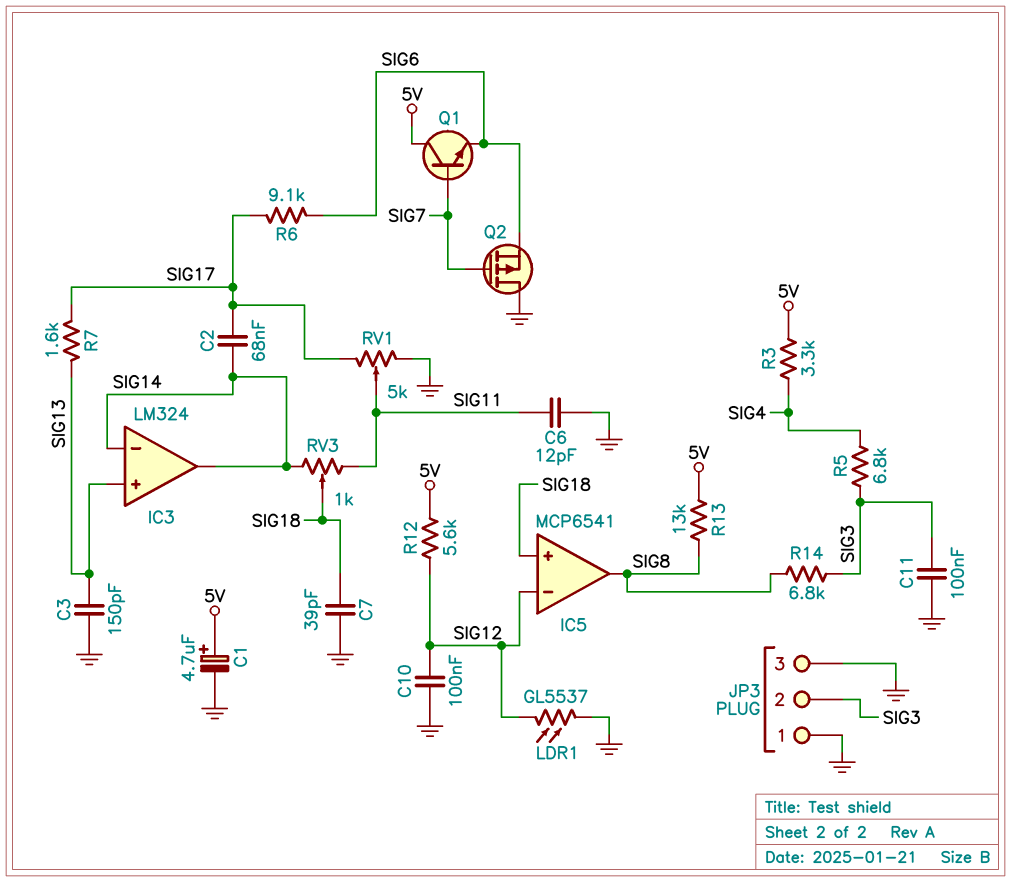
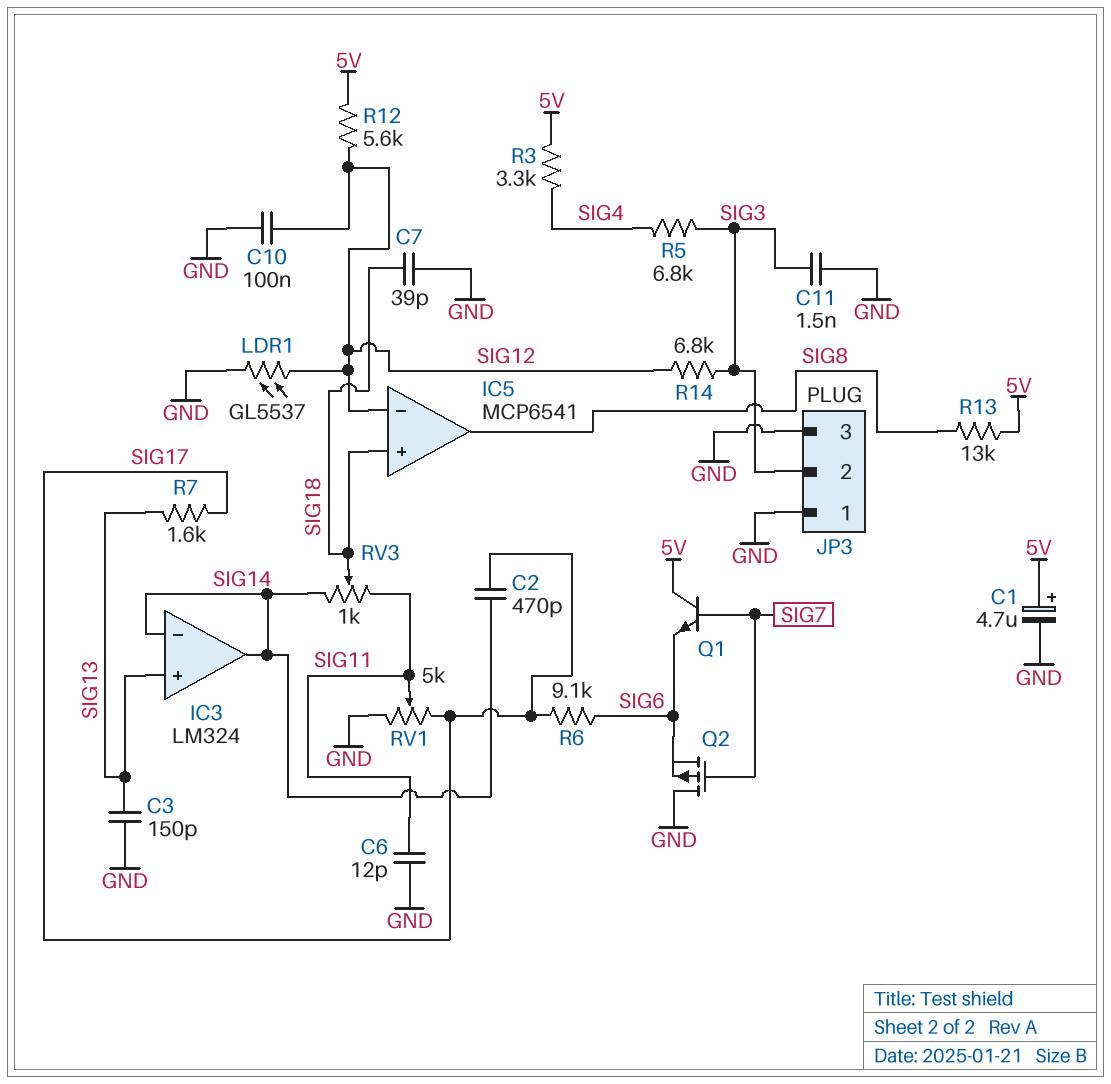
C2: 68nF (SIG14, SIG17) -> 470pF (SIG14, SIG17)
C11: 100nF (GND, SIG3) -> 1.5nF (GND, SIG3)
R14: 6.8k (SIG3, SIG8) -> 6.8k (SIG3, SIG12)

